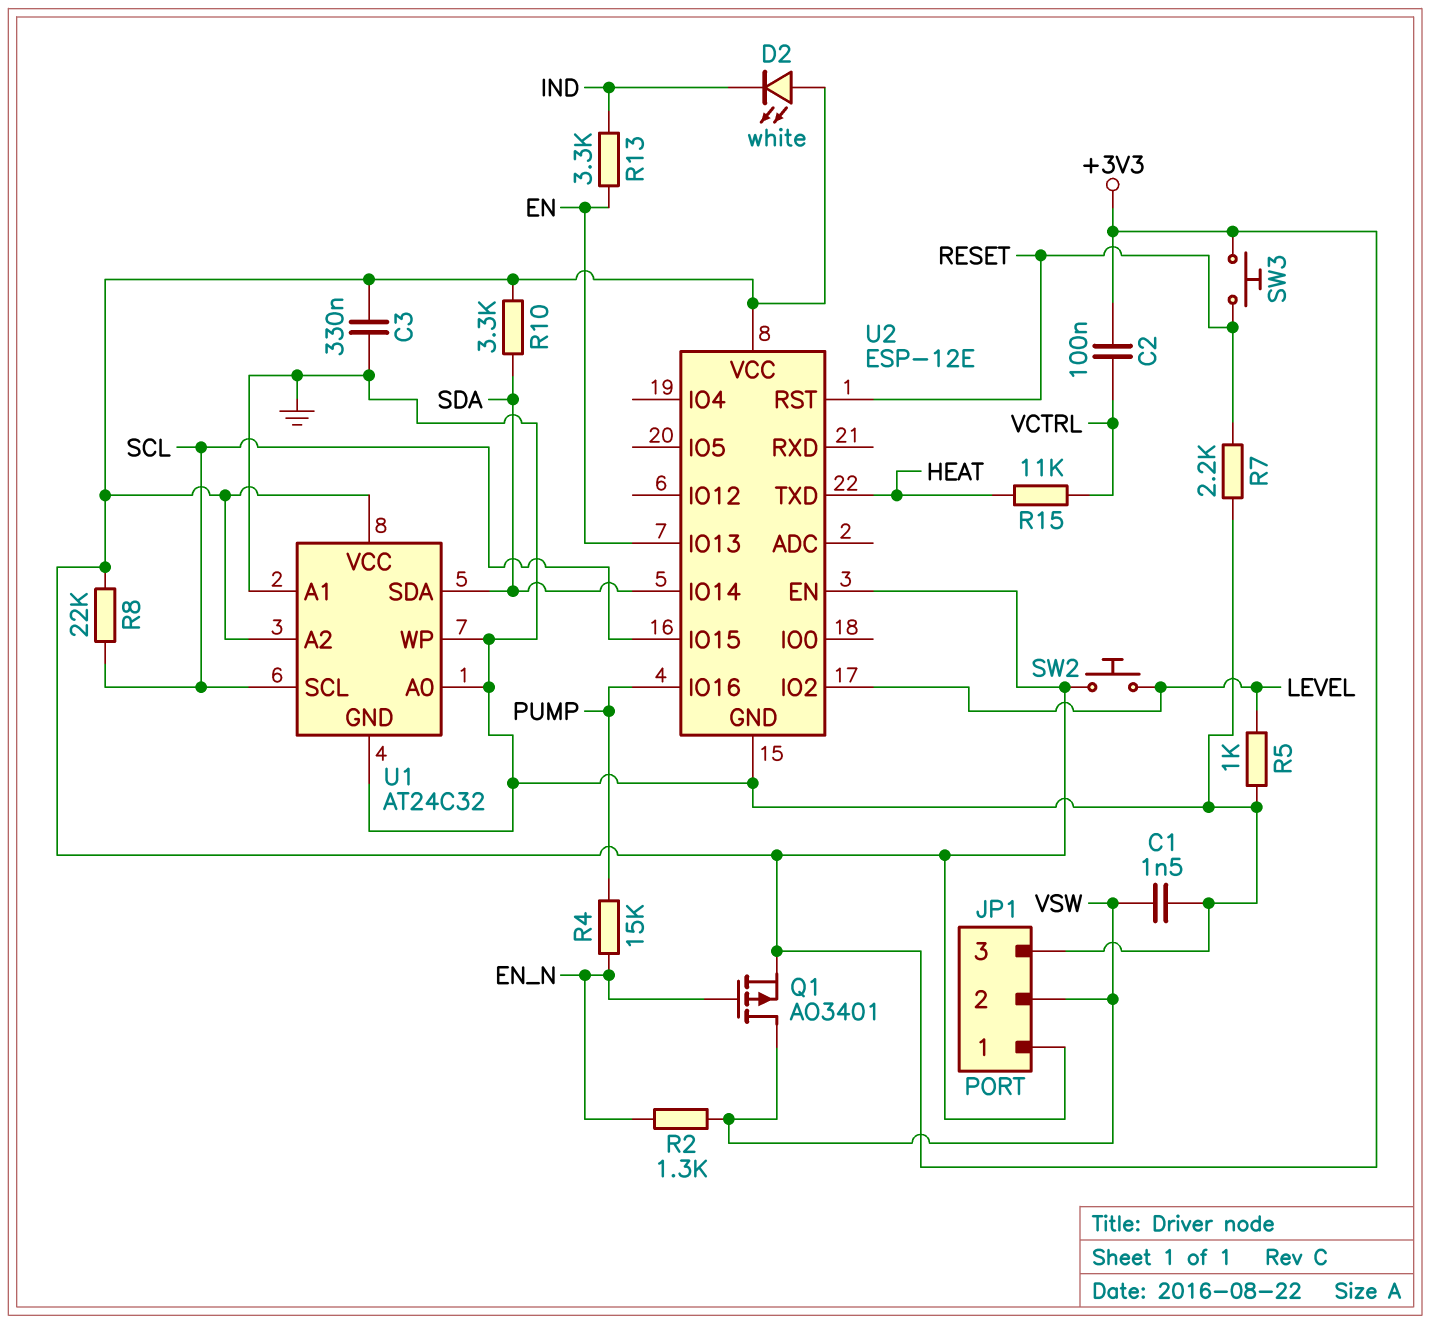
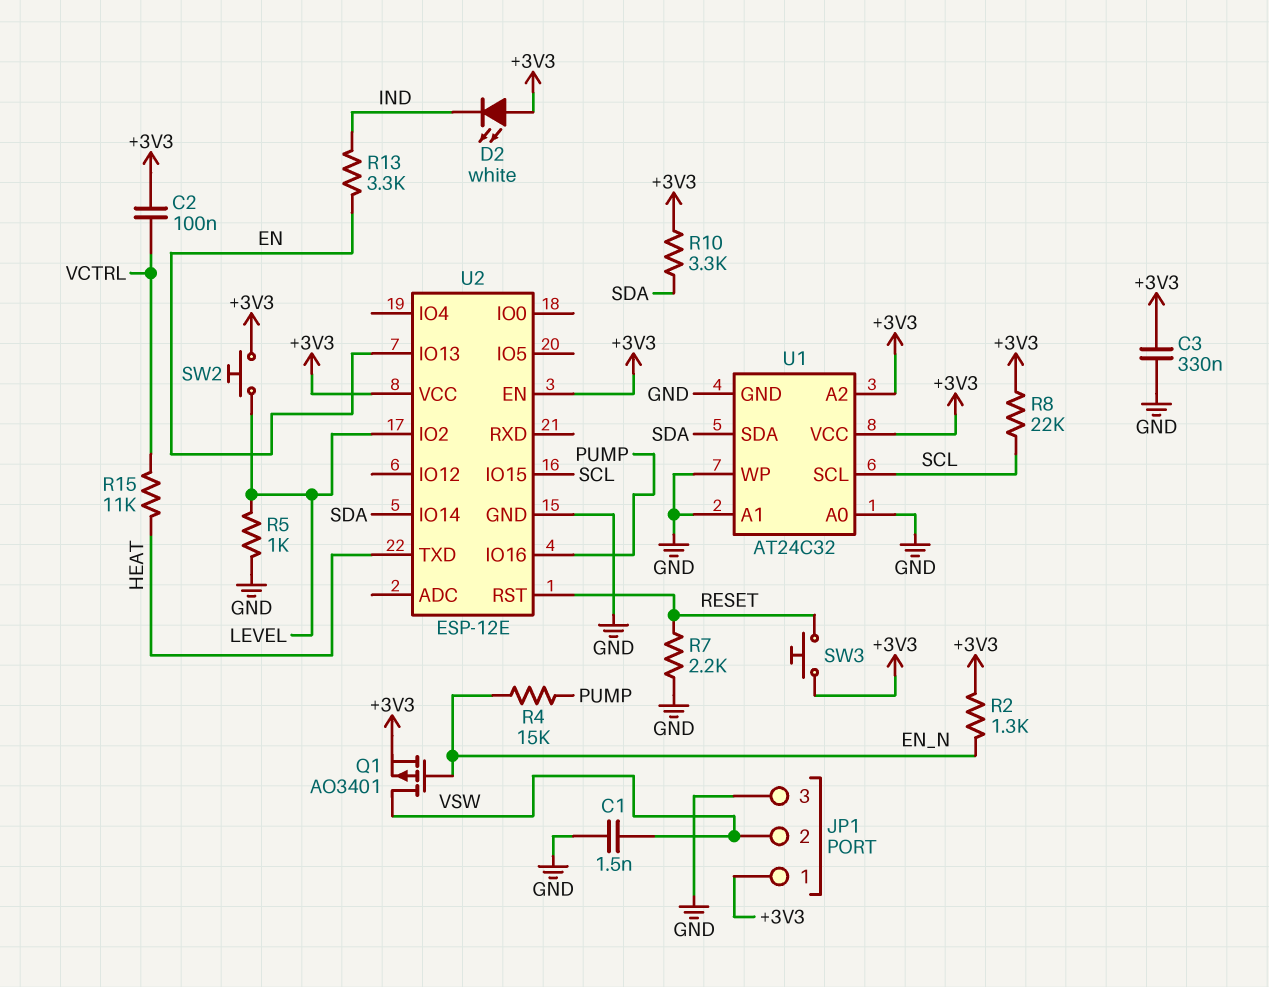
R2: 1.3k (EN_N, VSW) -> 1.3k (+3V3, EN_N)

